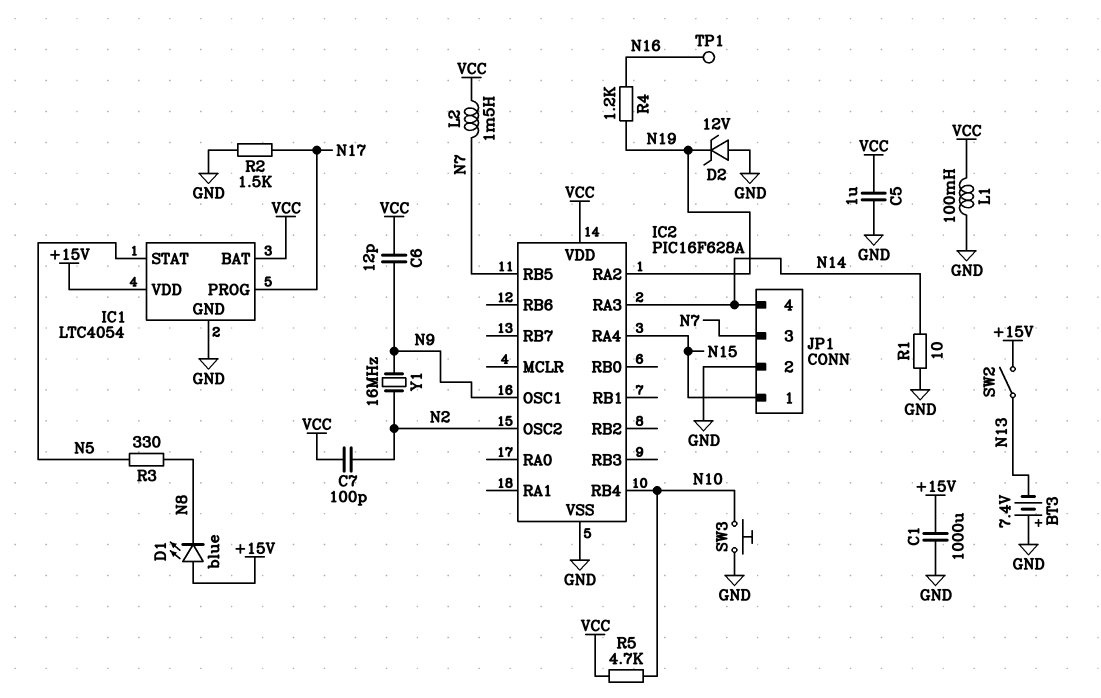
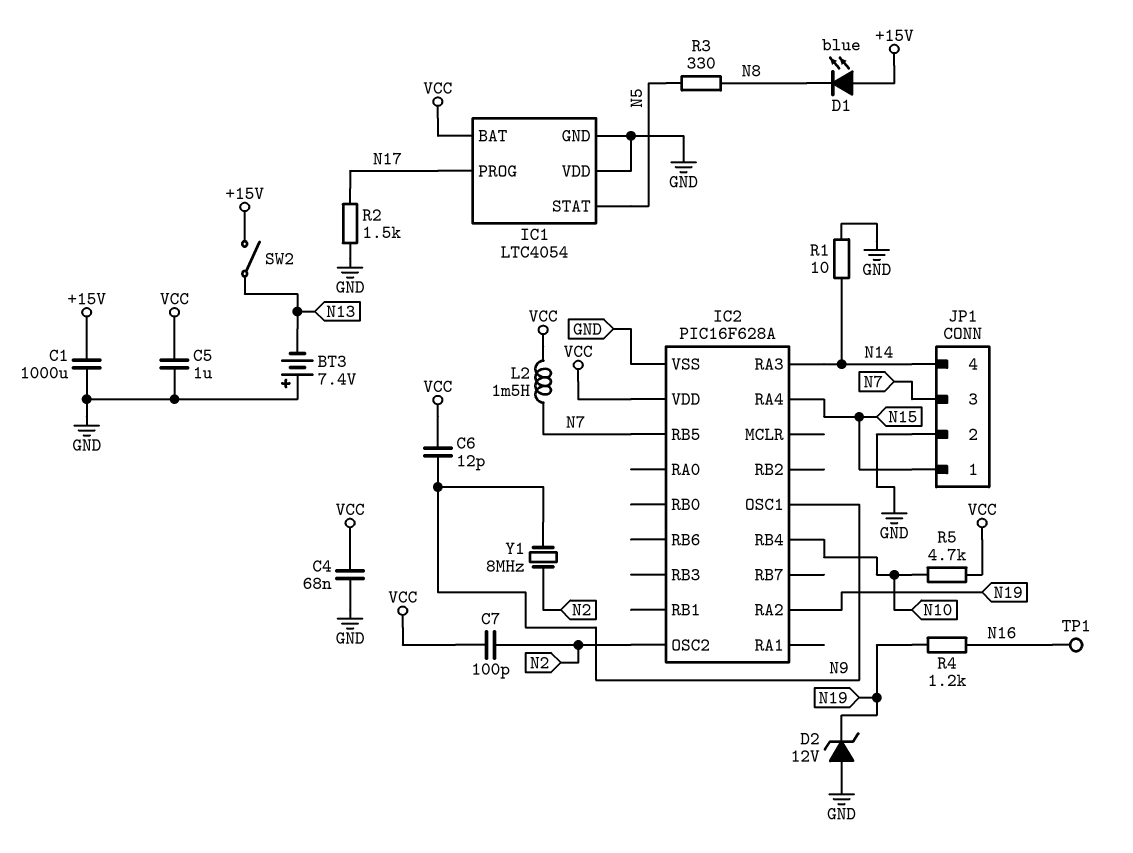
C4: none -> 68nF (GND, VCC)
IC1 pin VDD: +15V -> GND
L1: 100mH (GND, VCC) -> none
SW3: button (GND, N10) -> none
Y1: 16MHz (N2, N9) -> 8MHz (N2, N9)

